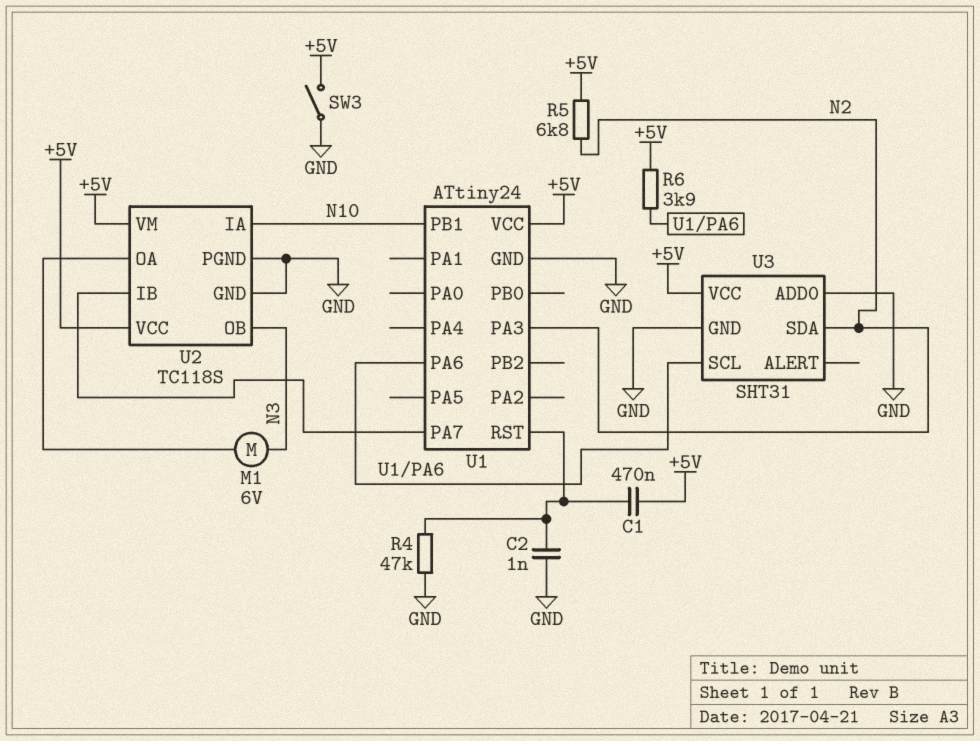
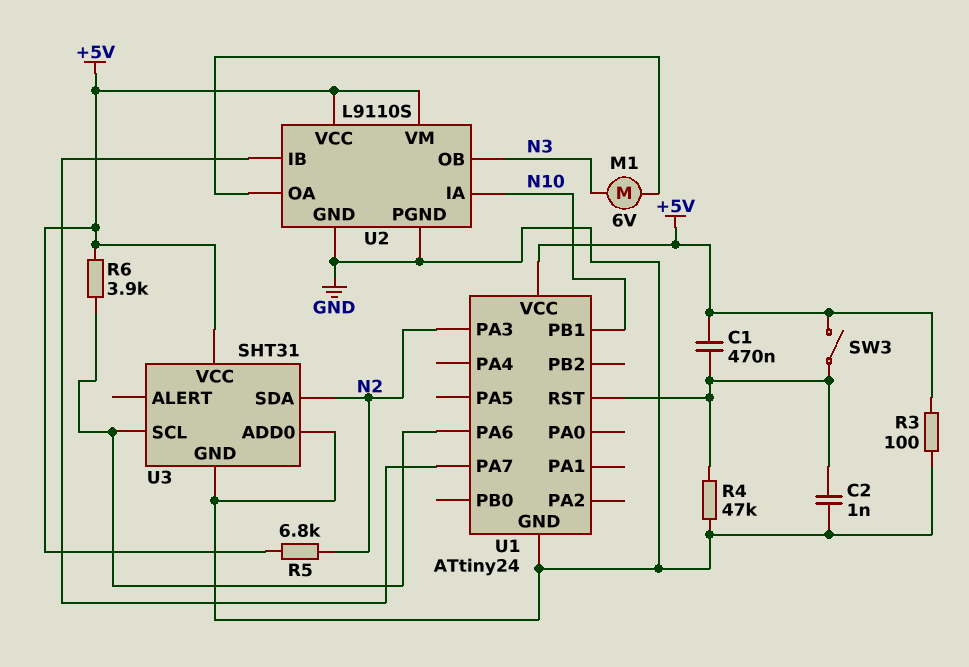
R3: none -> 100 (+5V, GND)
SW3: switch (+5V, GND) -> switch (+5V, U1/RST)
U2: TC118S -> L9110S

